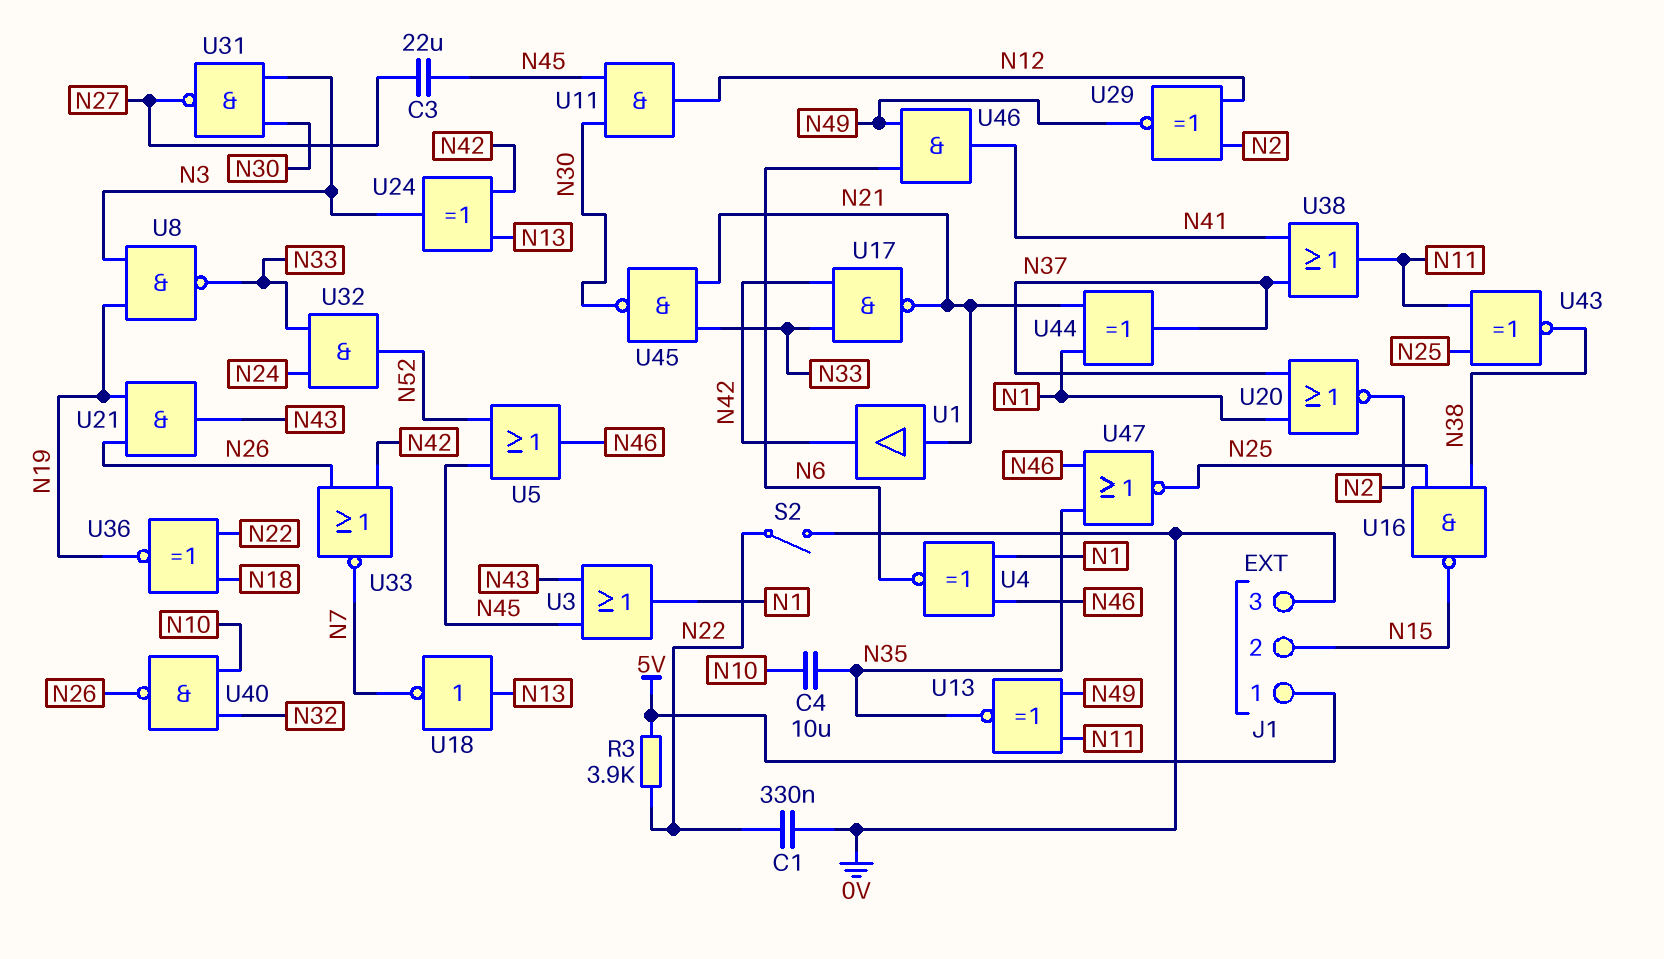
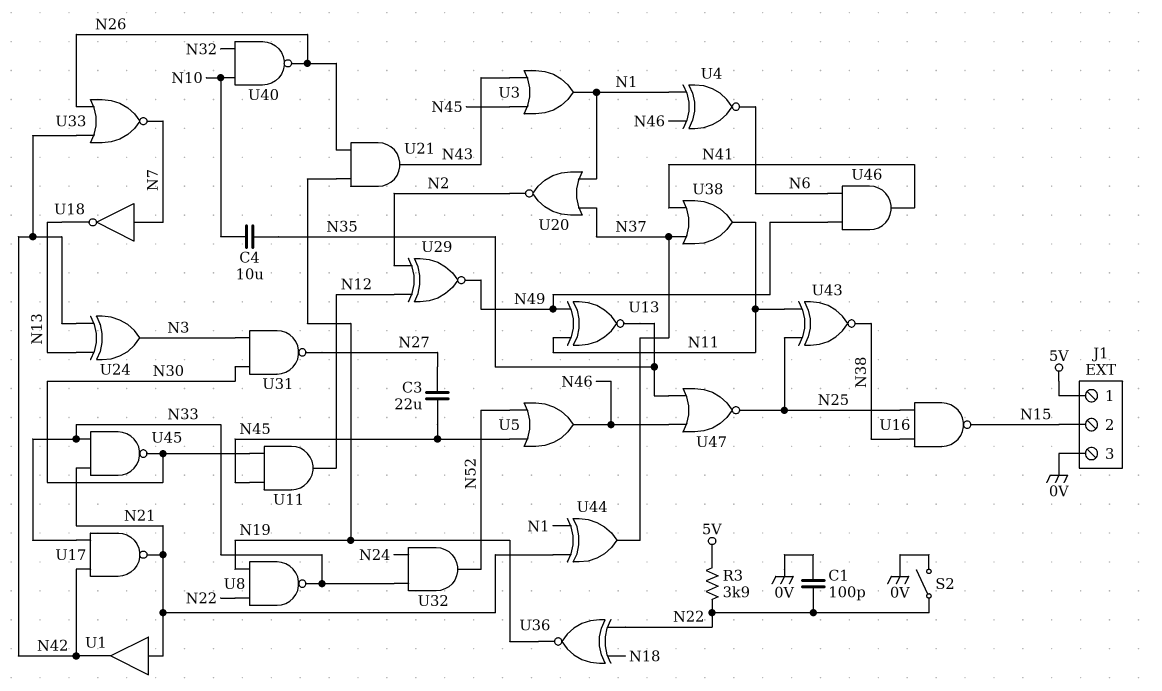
C1: 330nF (0V, N22) -> 100pF (0V, N22)
U8: NAND (in N3, in N19, out N33) -> NAND (in N19, in N22, out N33)
U18: NOT (in N13, out N7) -> NOT (in N7, out N13)

